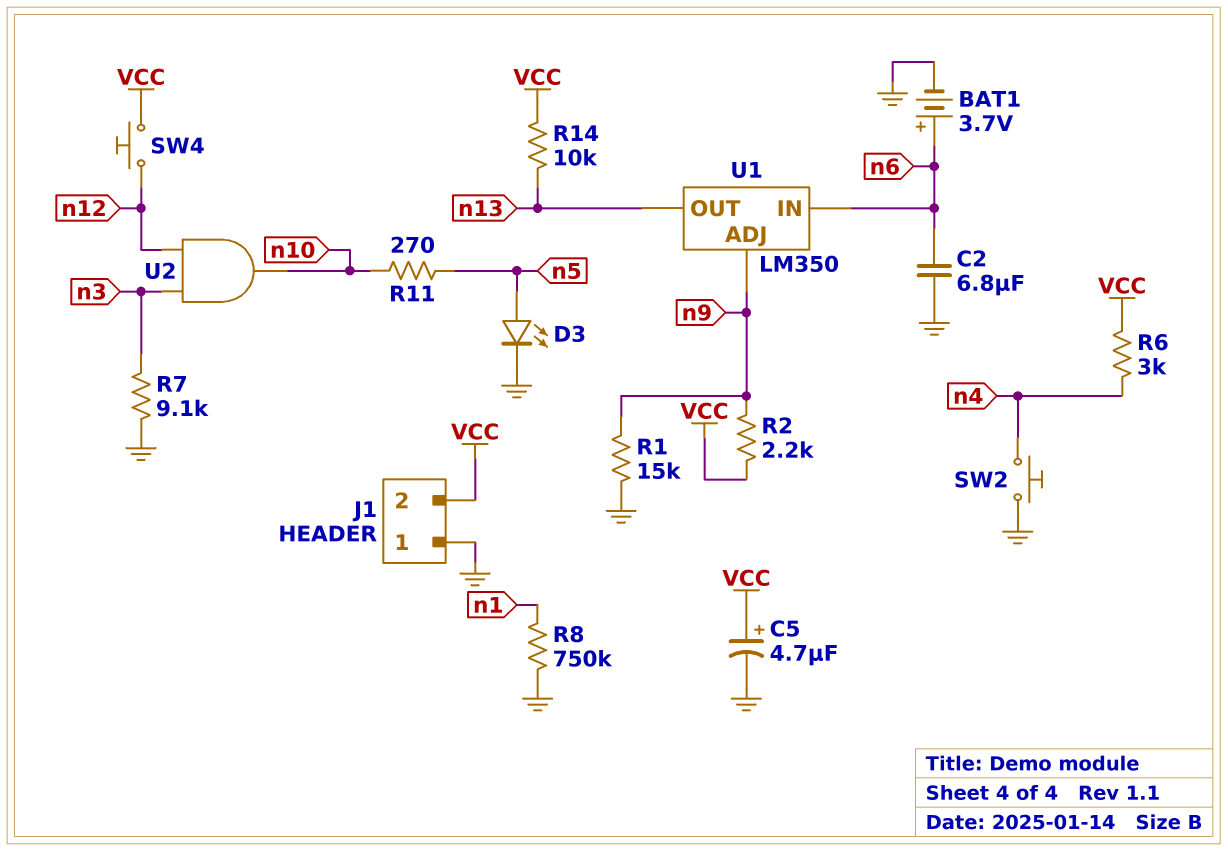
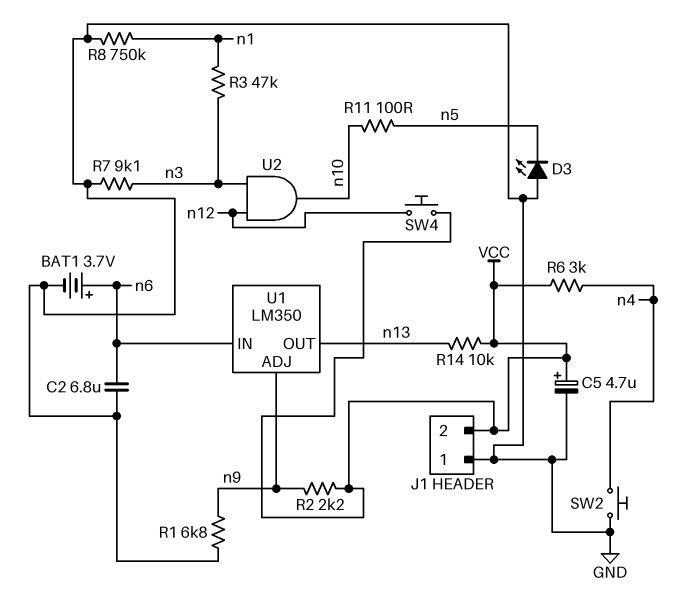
D3: LED (A n5, K GND) -> LED (A GND, K n5)
R1: 15k (GND, n9) -> 6.8k (GND, n9)
R3: none -> 47k (n1, n3)
R11: 270 (n5, n10) -> 100 (n5, n10)

